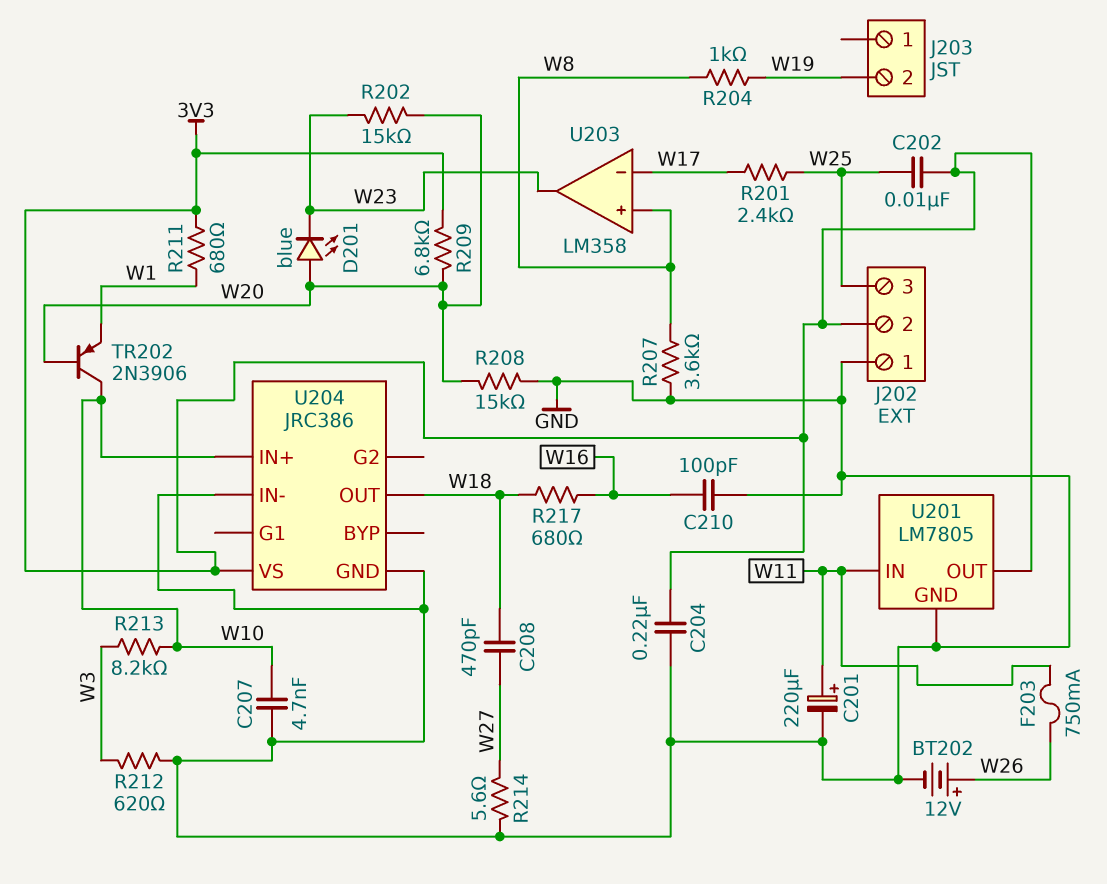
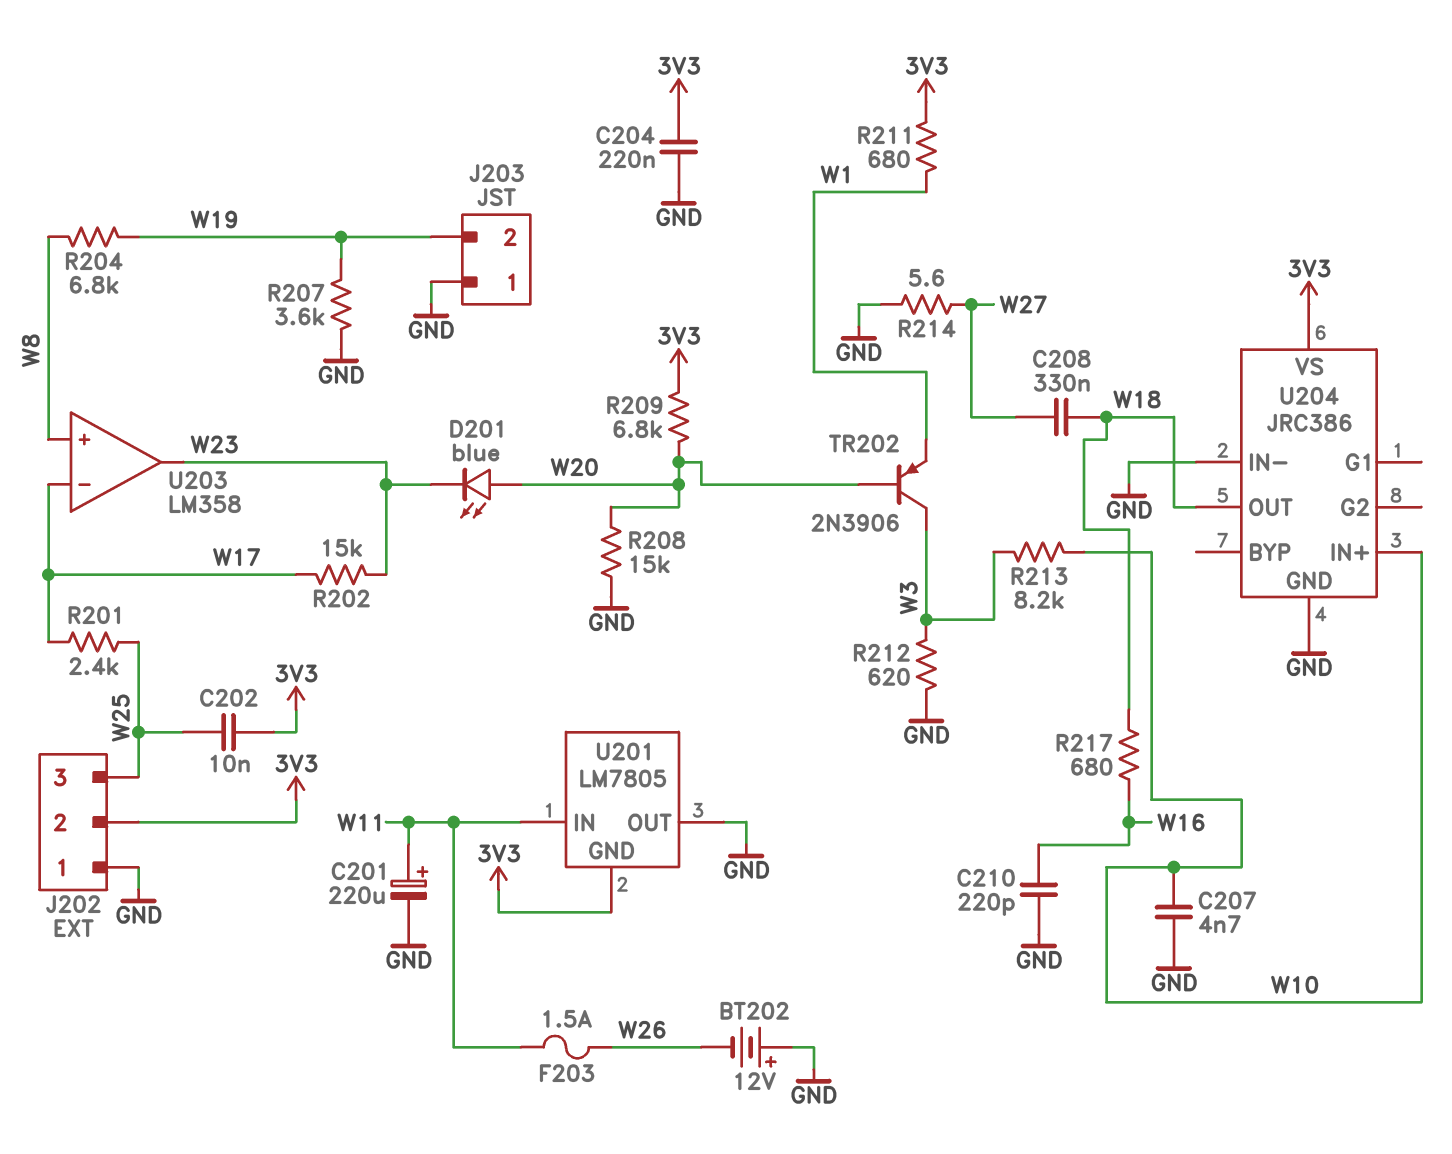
BT202: 12V (plus W26, minus GND) -> 12V (plus GND, minus W26)
C208: 470pF (W18, W27) -> 330nF (W18, W27)
C210: 100pF (GND, W16) -> 220pF (GND, W16)
F203: 750mA (W11, W26) -> 1.5A (W11, W26)
J203 pin 1: none -> GND
R202: 15k (W20, W23) -> 15k (W17, W23)
R204: 1k (W8, W19) -> 6.8k (W8, W19)
R207: 3.6k (GND, W8) -> 3.6k (GND, W19)
TR202: PNP 2N3906 (B W20, C W10, E W1) -> PNP 2N3906 (B W20, C W3, E W1)
U201 pin GND: GND -> 3V3
U201 pin OUT: 3V3 -> GND

